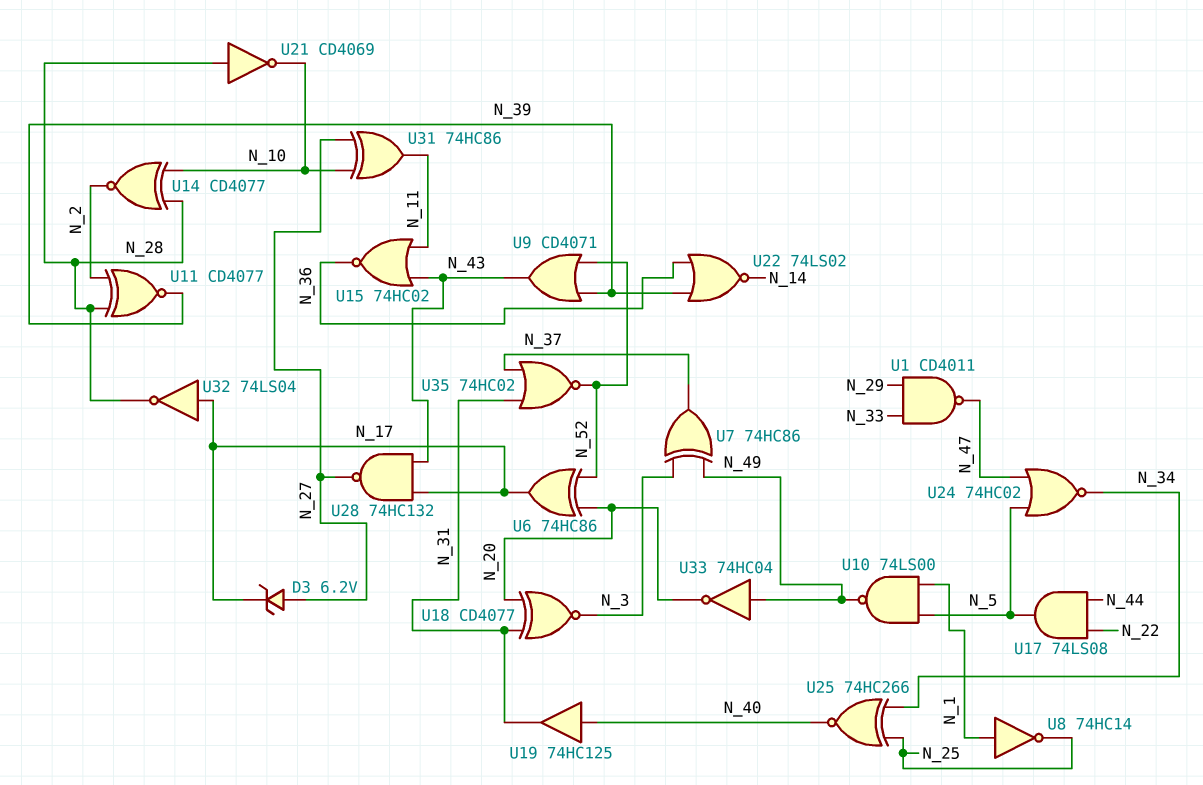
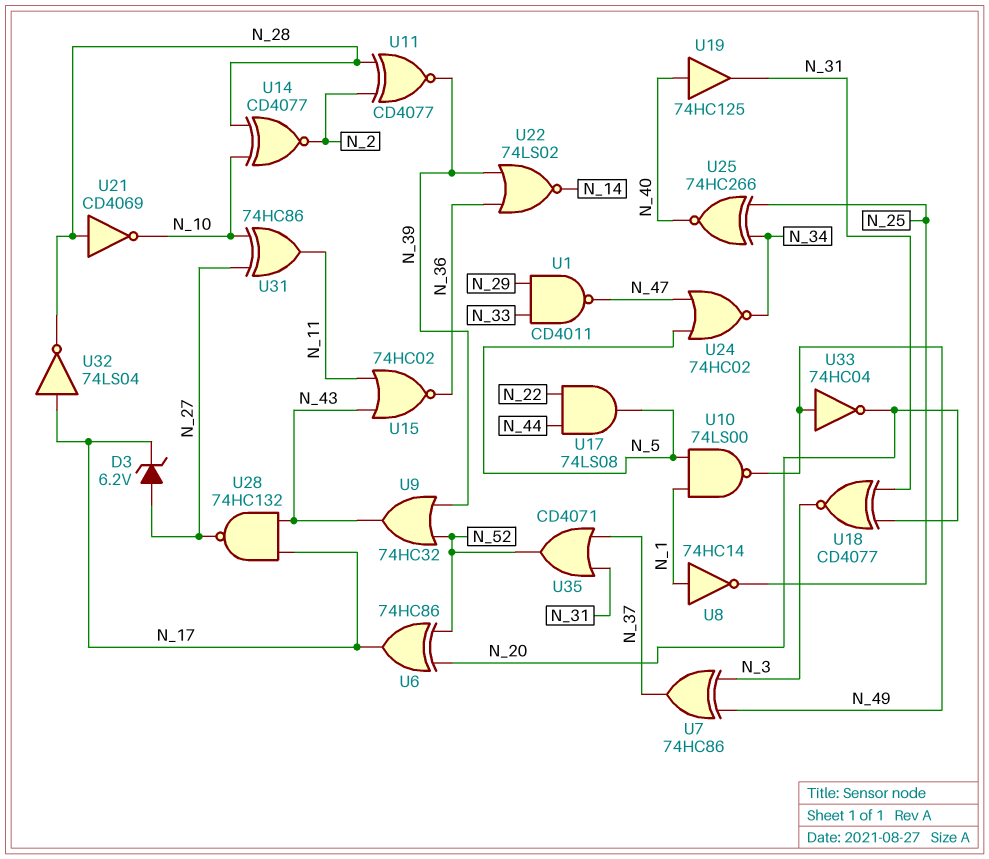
U9: OR CD4071 (in N_39, in N_52, out N_43) -> OR 74HC32 (in N_39, in N_52, out N_43)
U35: NOR 74HC02 (in N_31, in N_37, out N_52) -> OR CD4071 (in N_31, in N_37, out N_52)

